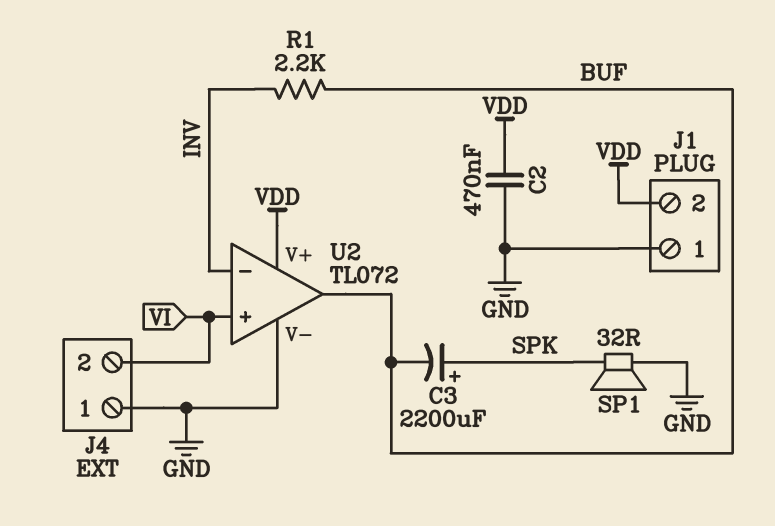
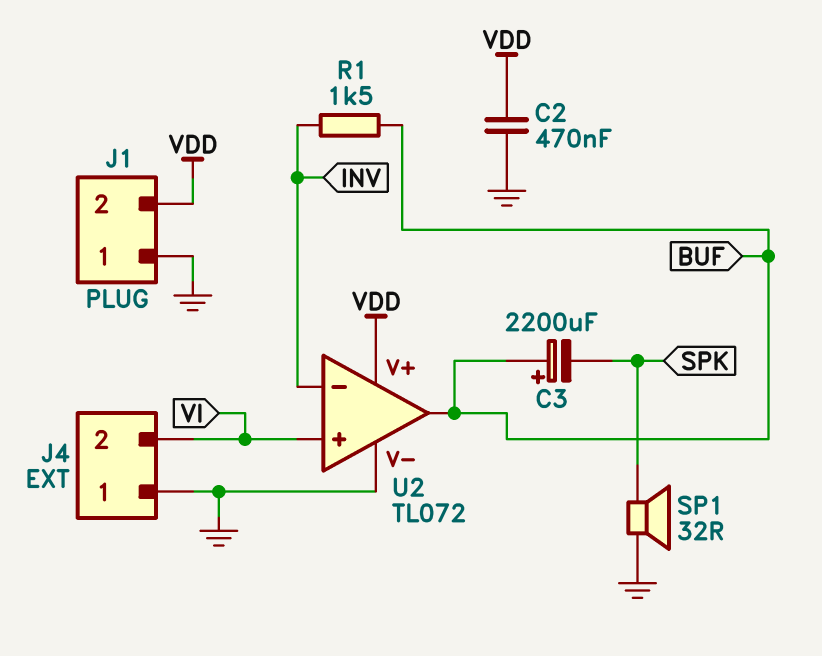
C3: 2200uF (plus SPK, minus BUF) -> 2200uF (plus BUF, minus SPK)
R1: 2.2k (BUF, INV) -> 1.5k (BUF, INV)

